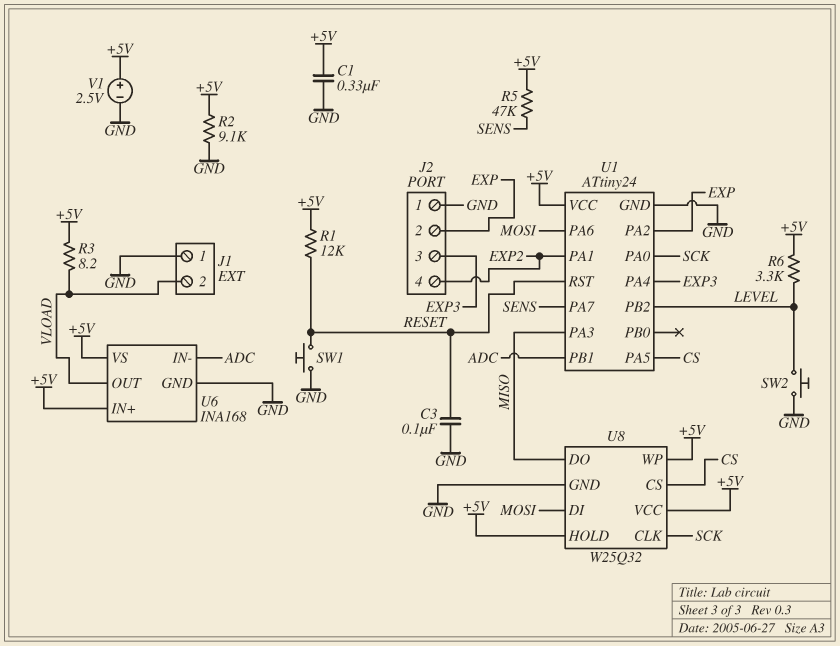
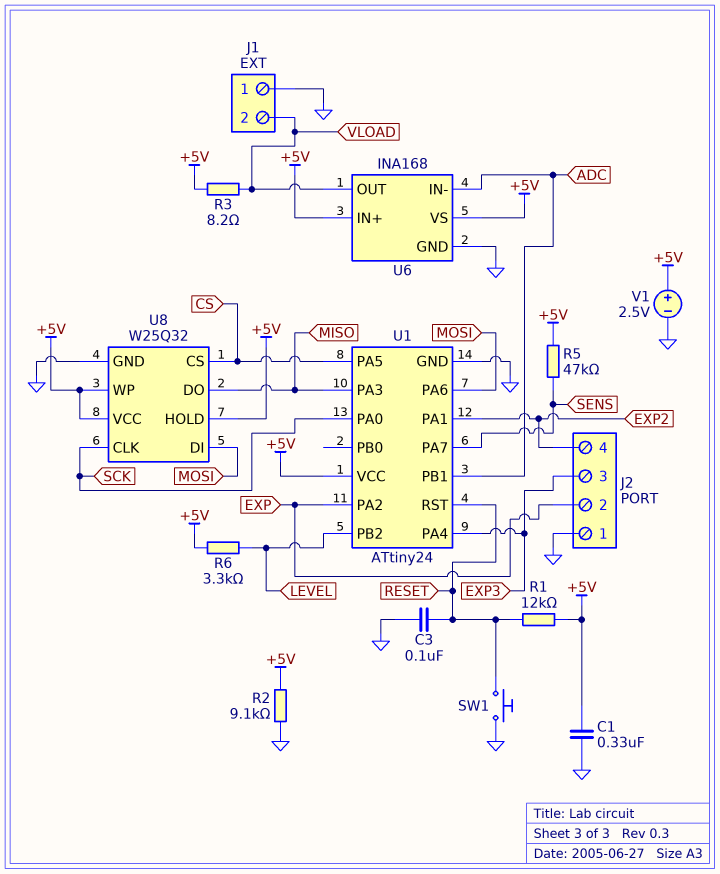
SW2: button (GND, LEVEL) -> none

